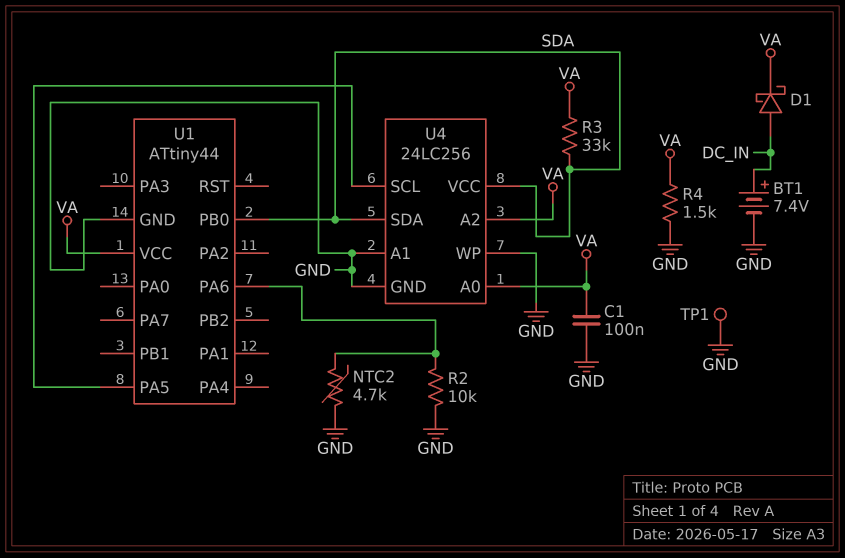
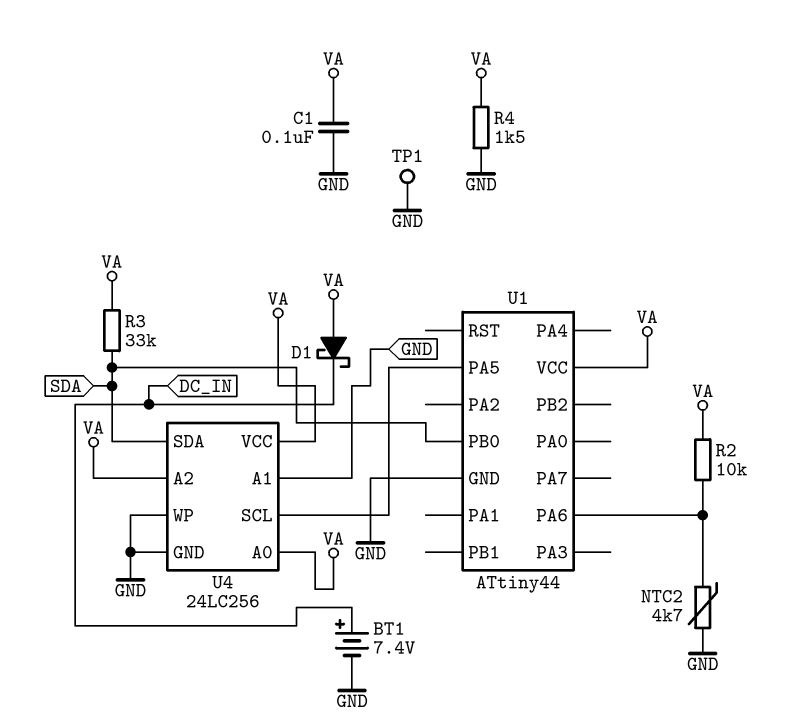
D1: schottky (A DC_IN, K VA) -> schottky (A VA, K DC_IN)
R2: 10k (GND, U1/PA6) -> 10k (U1/PA6, VA)
U4 pin VCC: SDA -> VA

